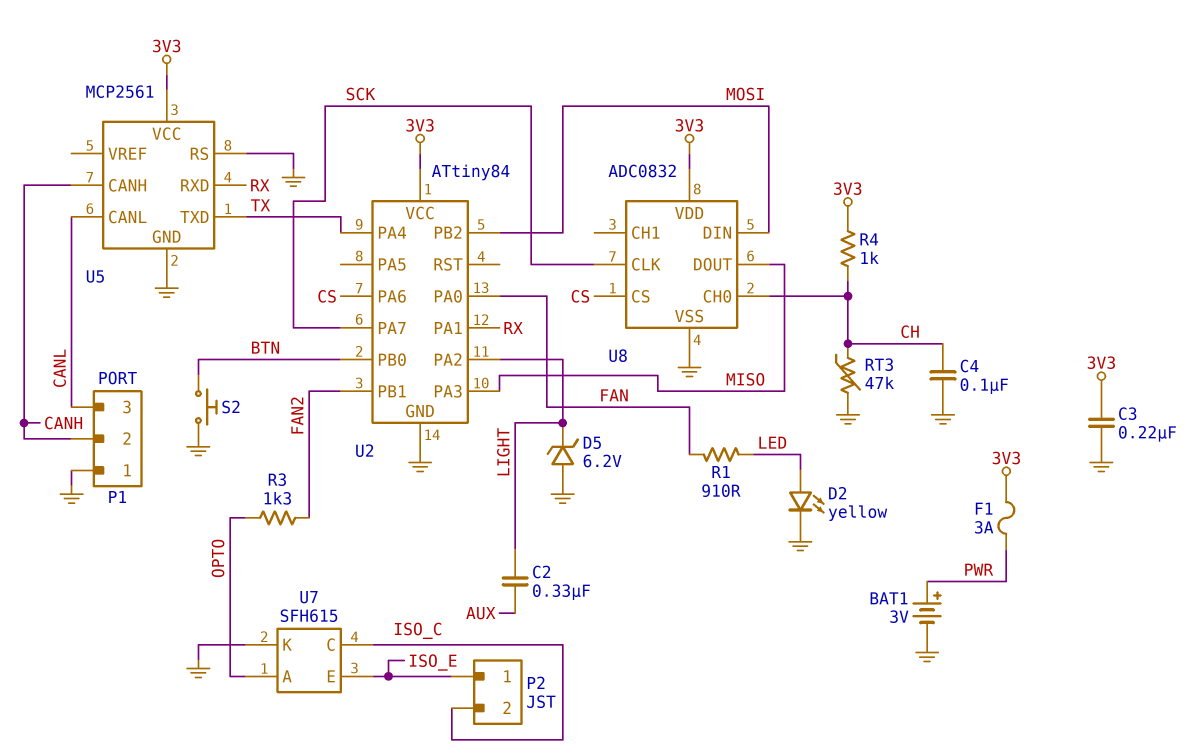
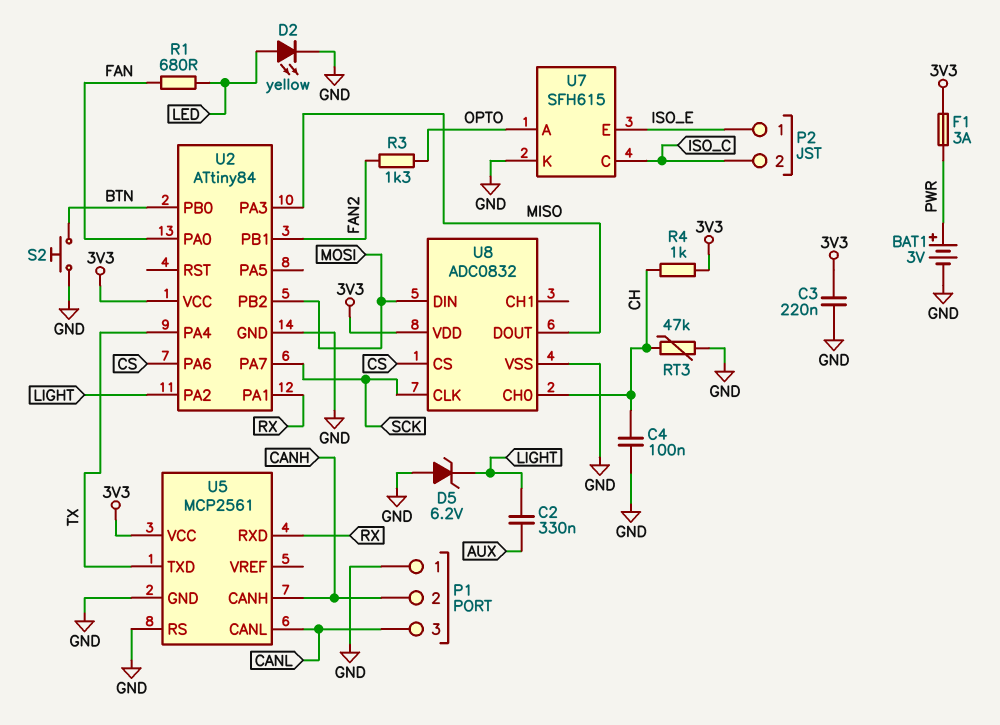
R1: 910 (FAN, LED) -> 680 (FAN, LED)

